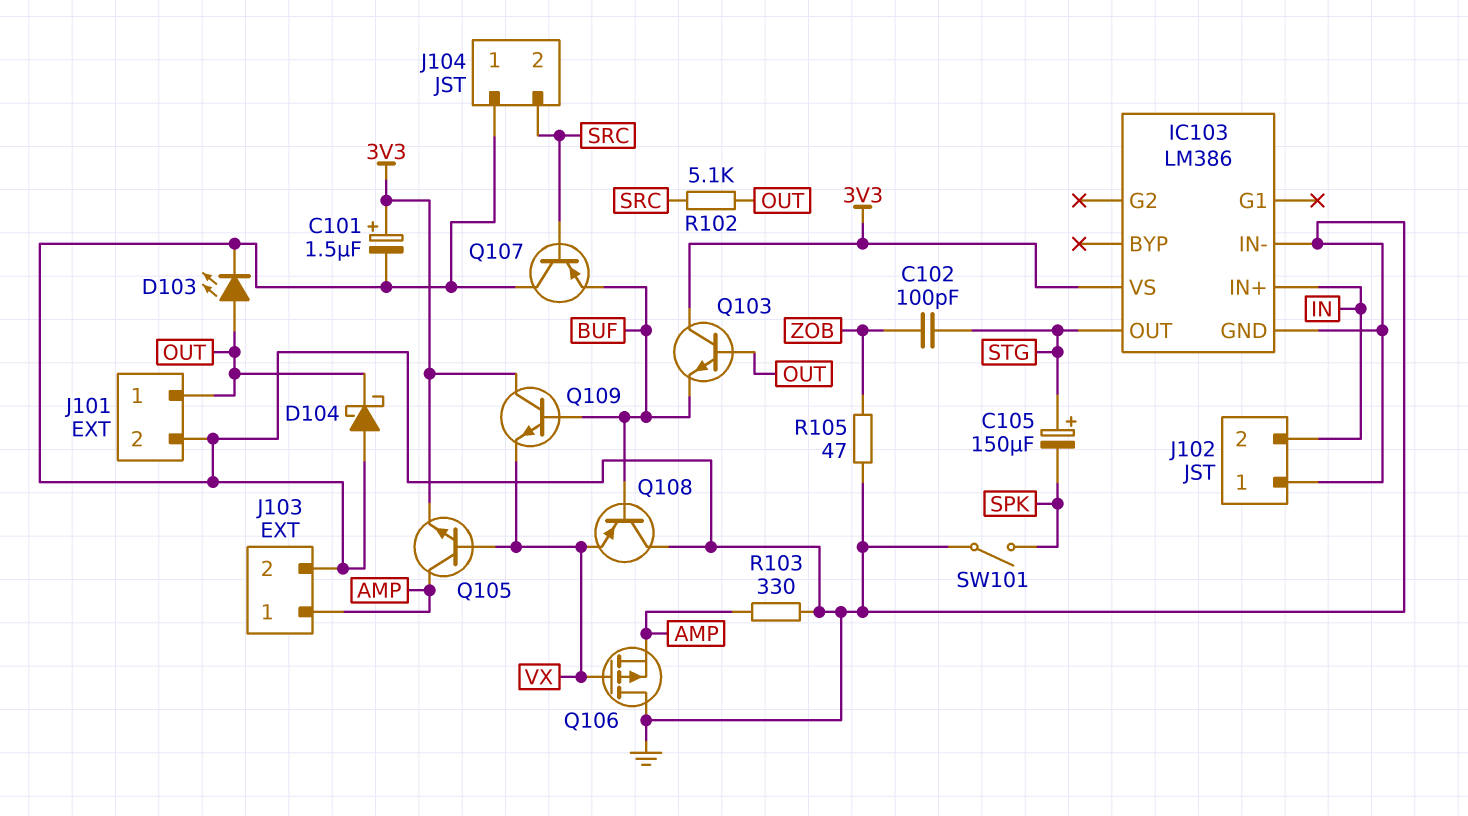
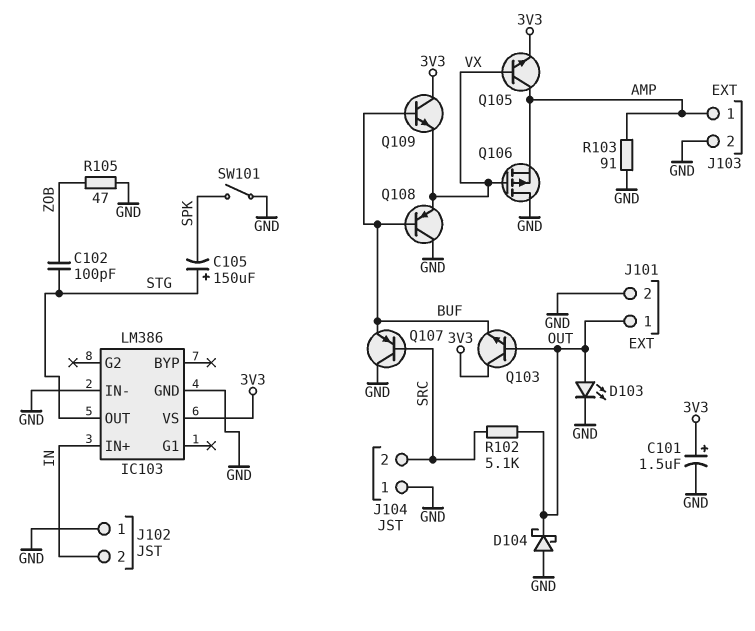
R103: 330 (AMP, GND) -> 91 (AMP, GND)

